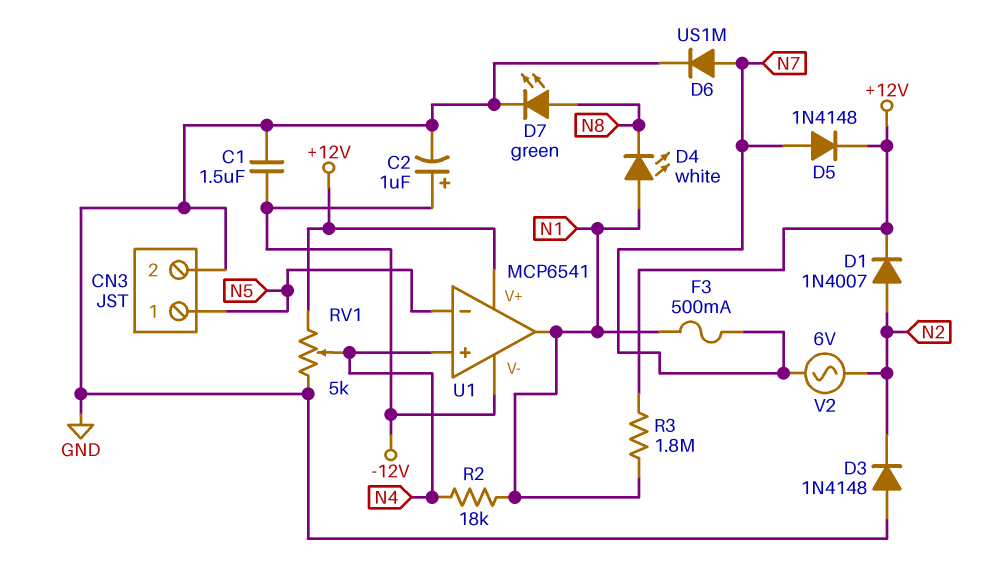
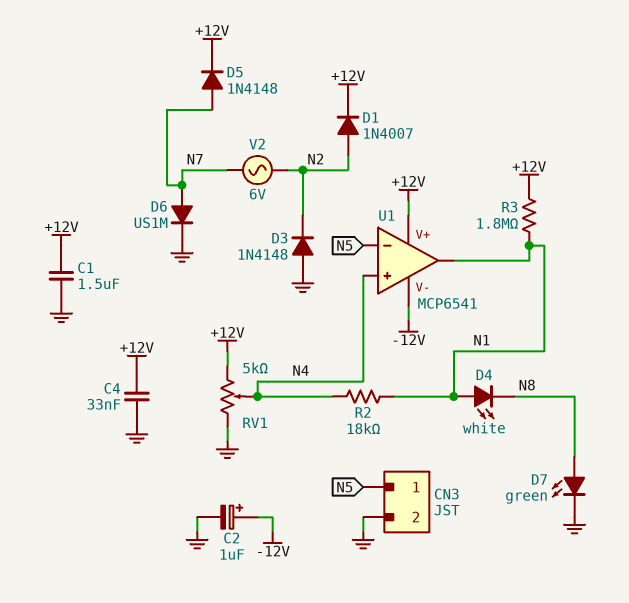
C1: 1.5uF (-12V, GND) -> 1.5uF (+12V, GND)
C4: none -> 33nF (+12V, GND)
F3: 500mA (N1, N7) -> none

